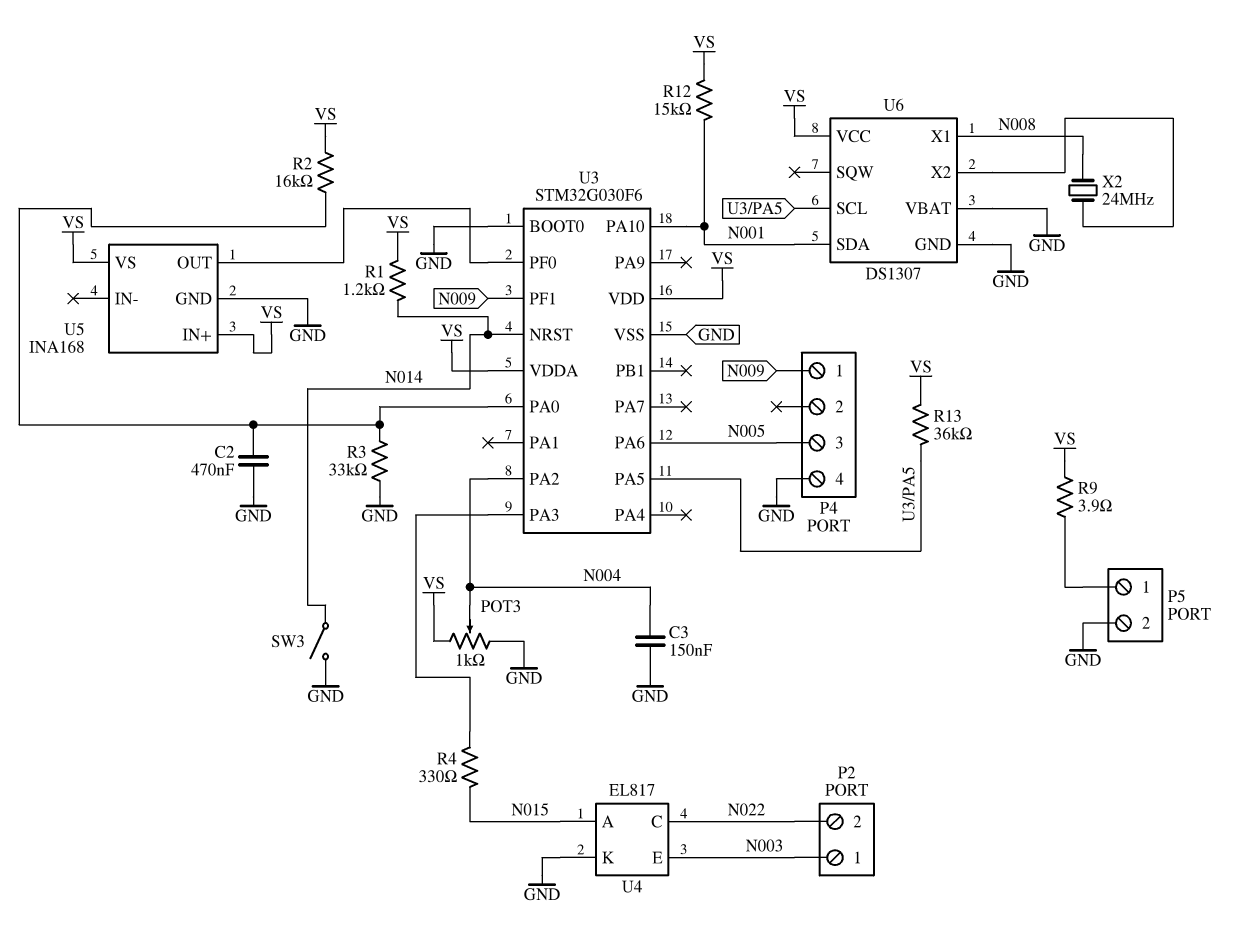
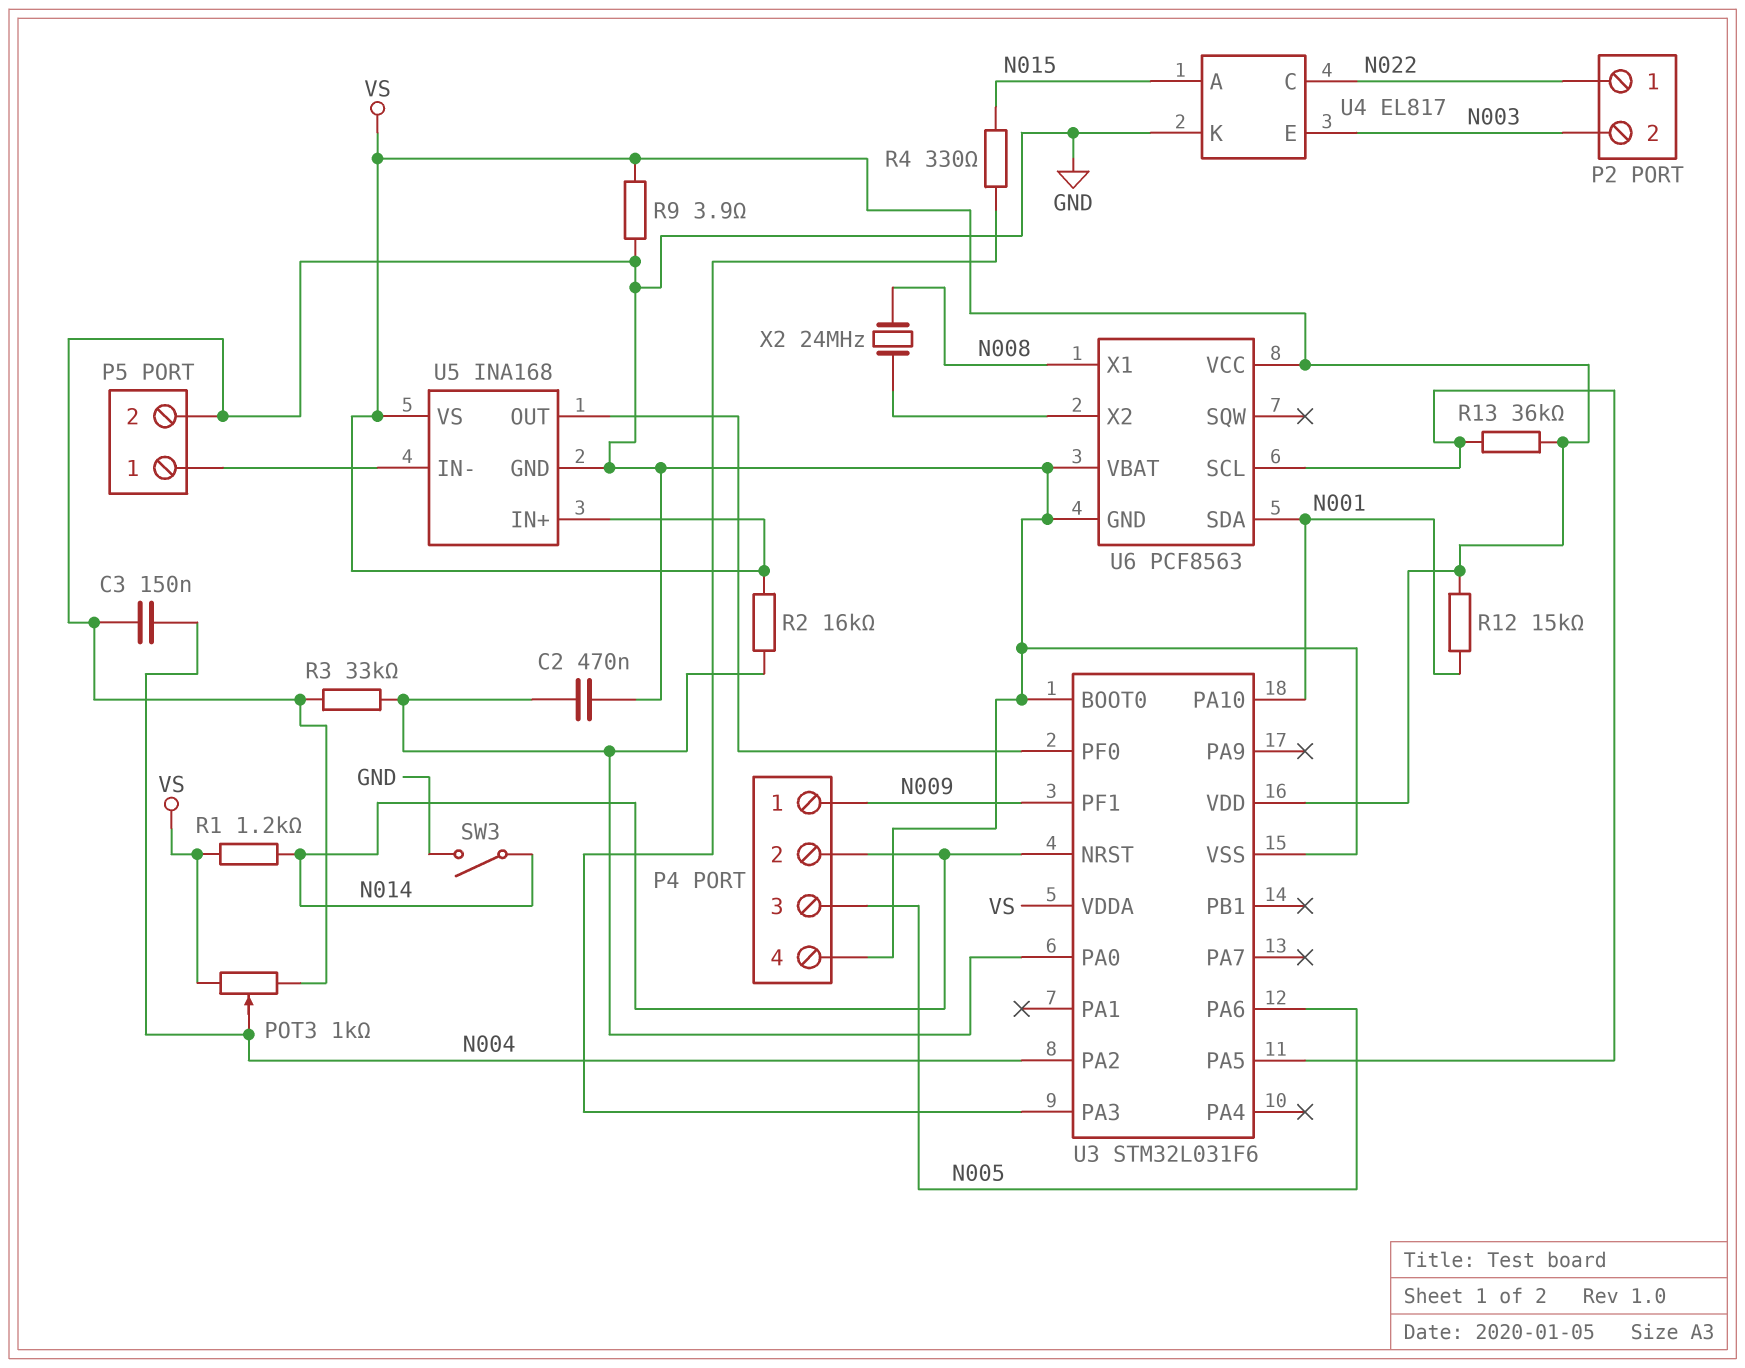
P2 pin 1: N003 -> N022
P2 pin 2: N022 -> N003
P4 pin 2: none -> N014
R9: 3.9 (P5/1, VS) -> 3.9 (GND, VS)
U3: STM32G030F6 -> STM32L031F6
U5 pin IN-: none -> P5/1
U6: DS1307 -> PCF8563

